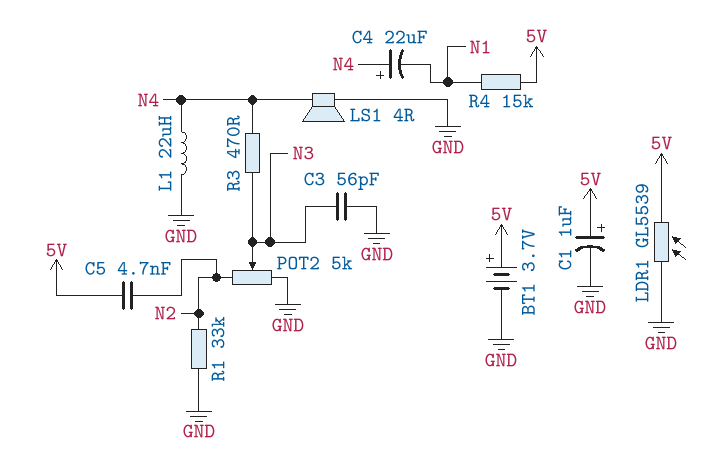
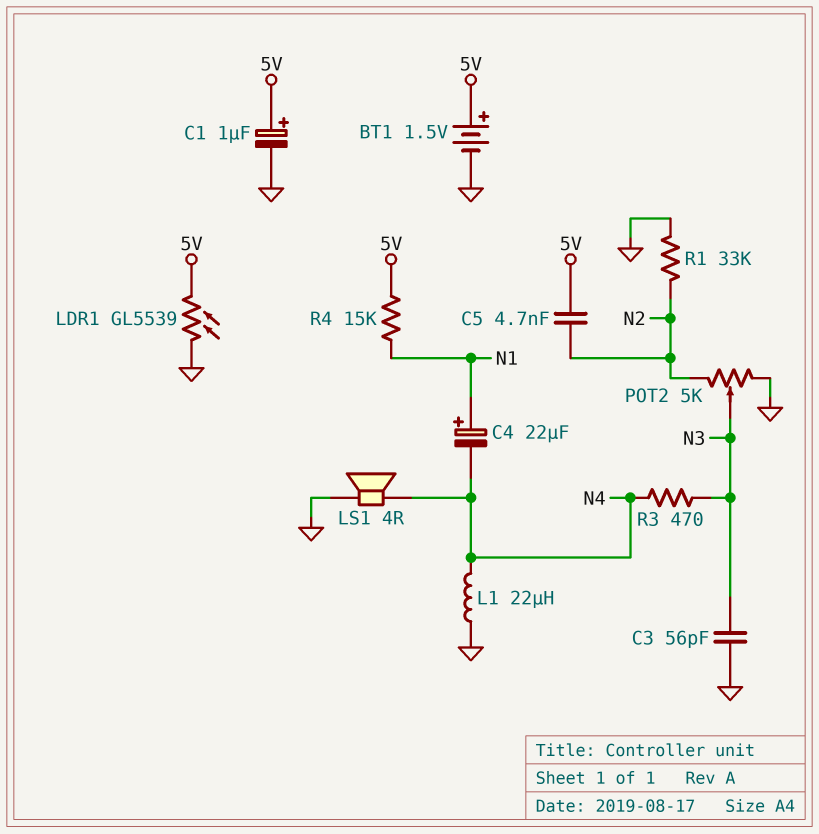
BT1: 3.7V (plus 5V, minus GND) -> 1.5V (plus 5V, minus GND)
C4: 22uF (plus N4, minus N1) -> 22uF (plus N1, minus N4)

